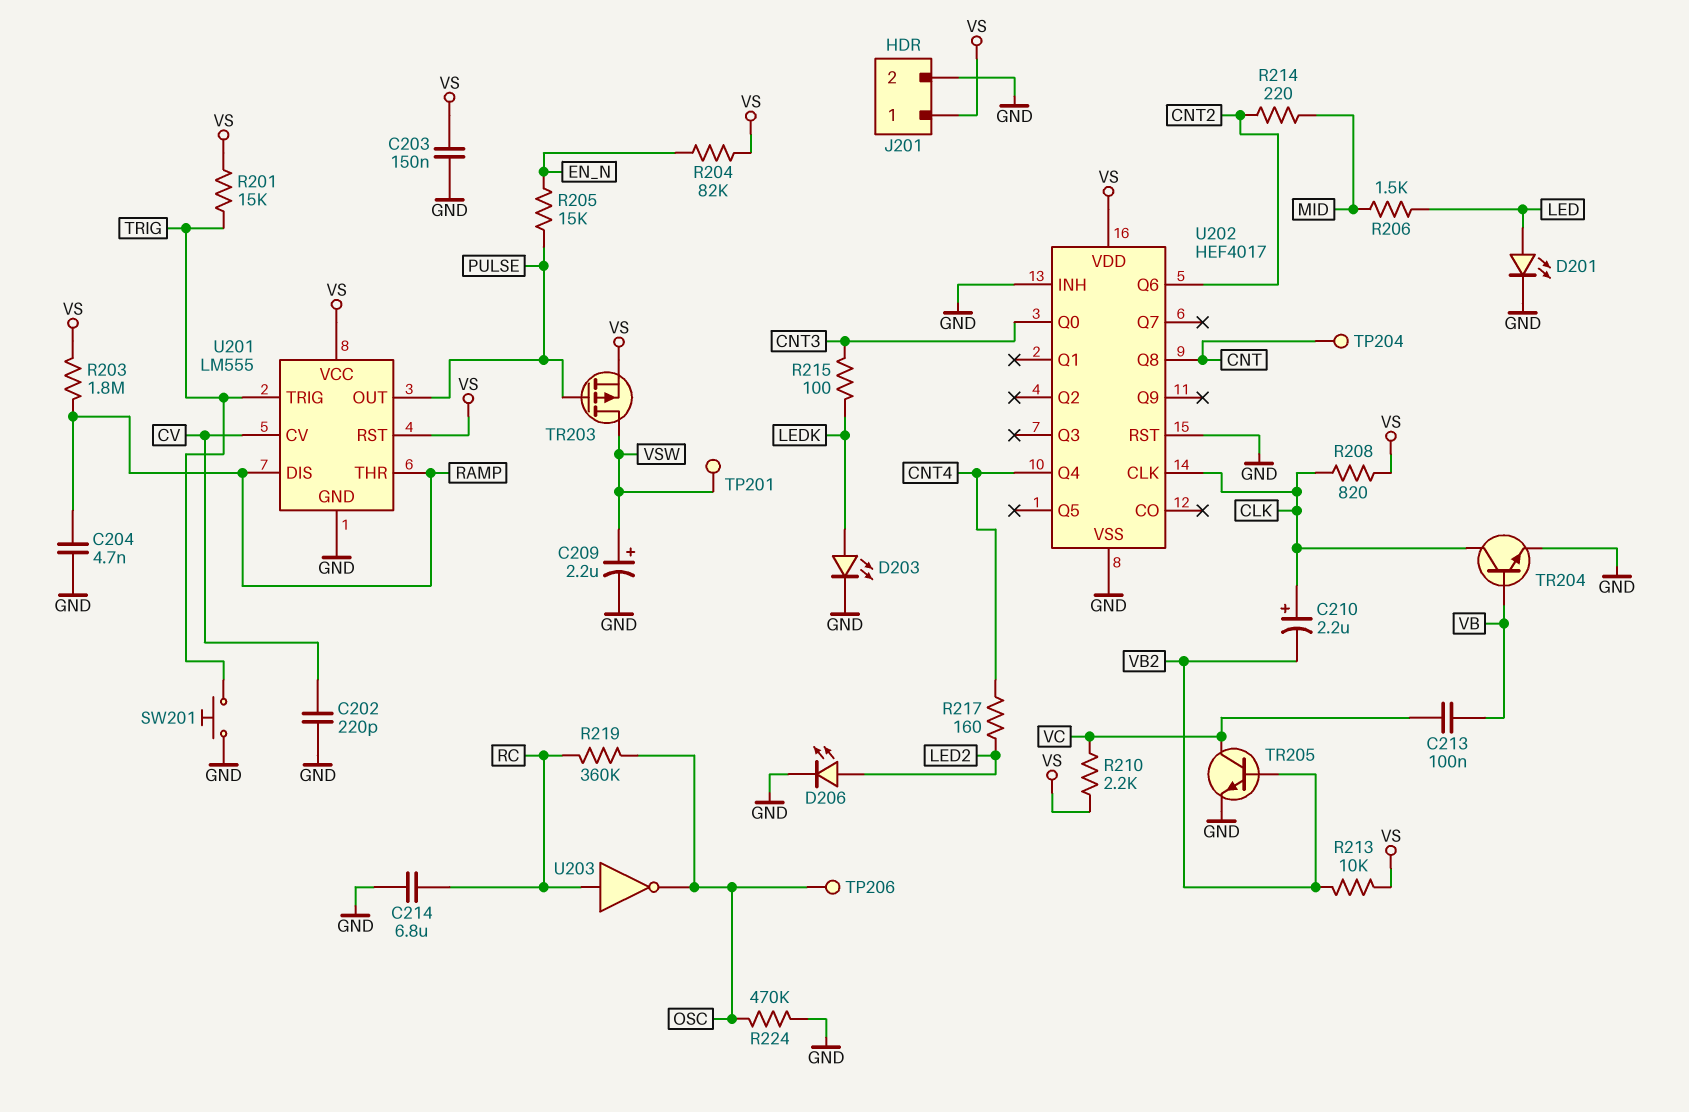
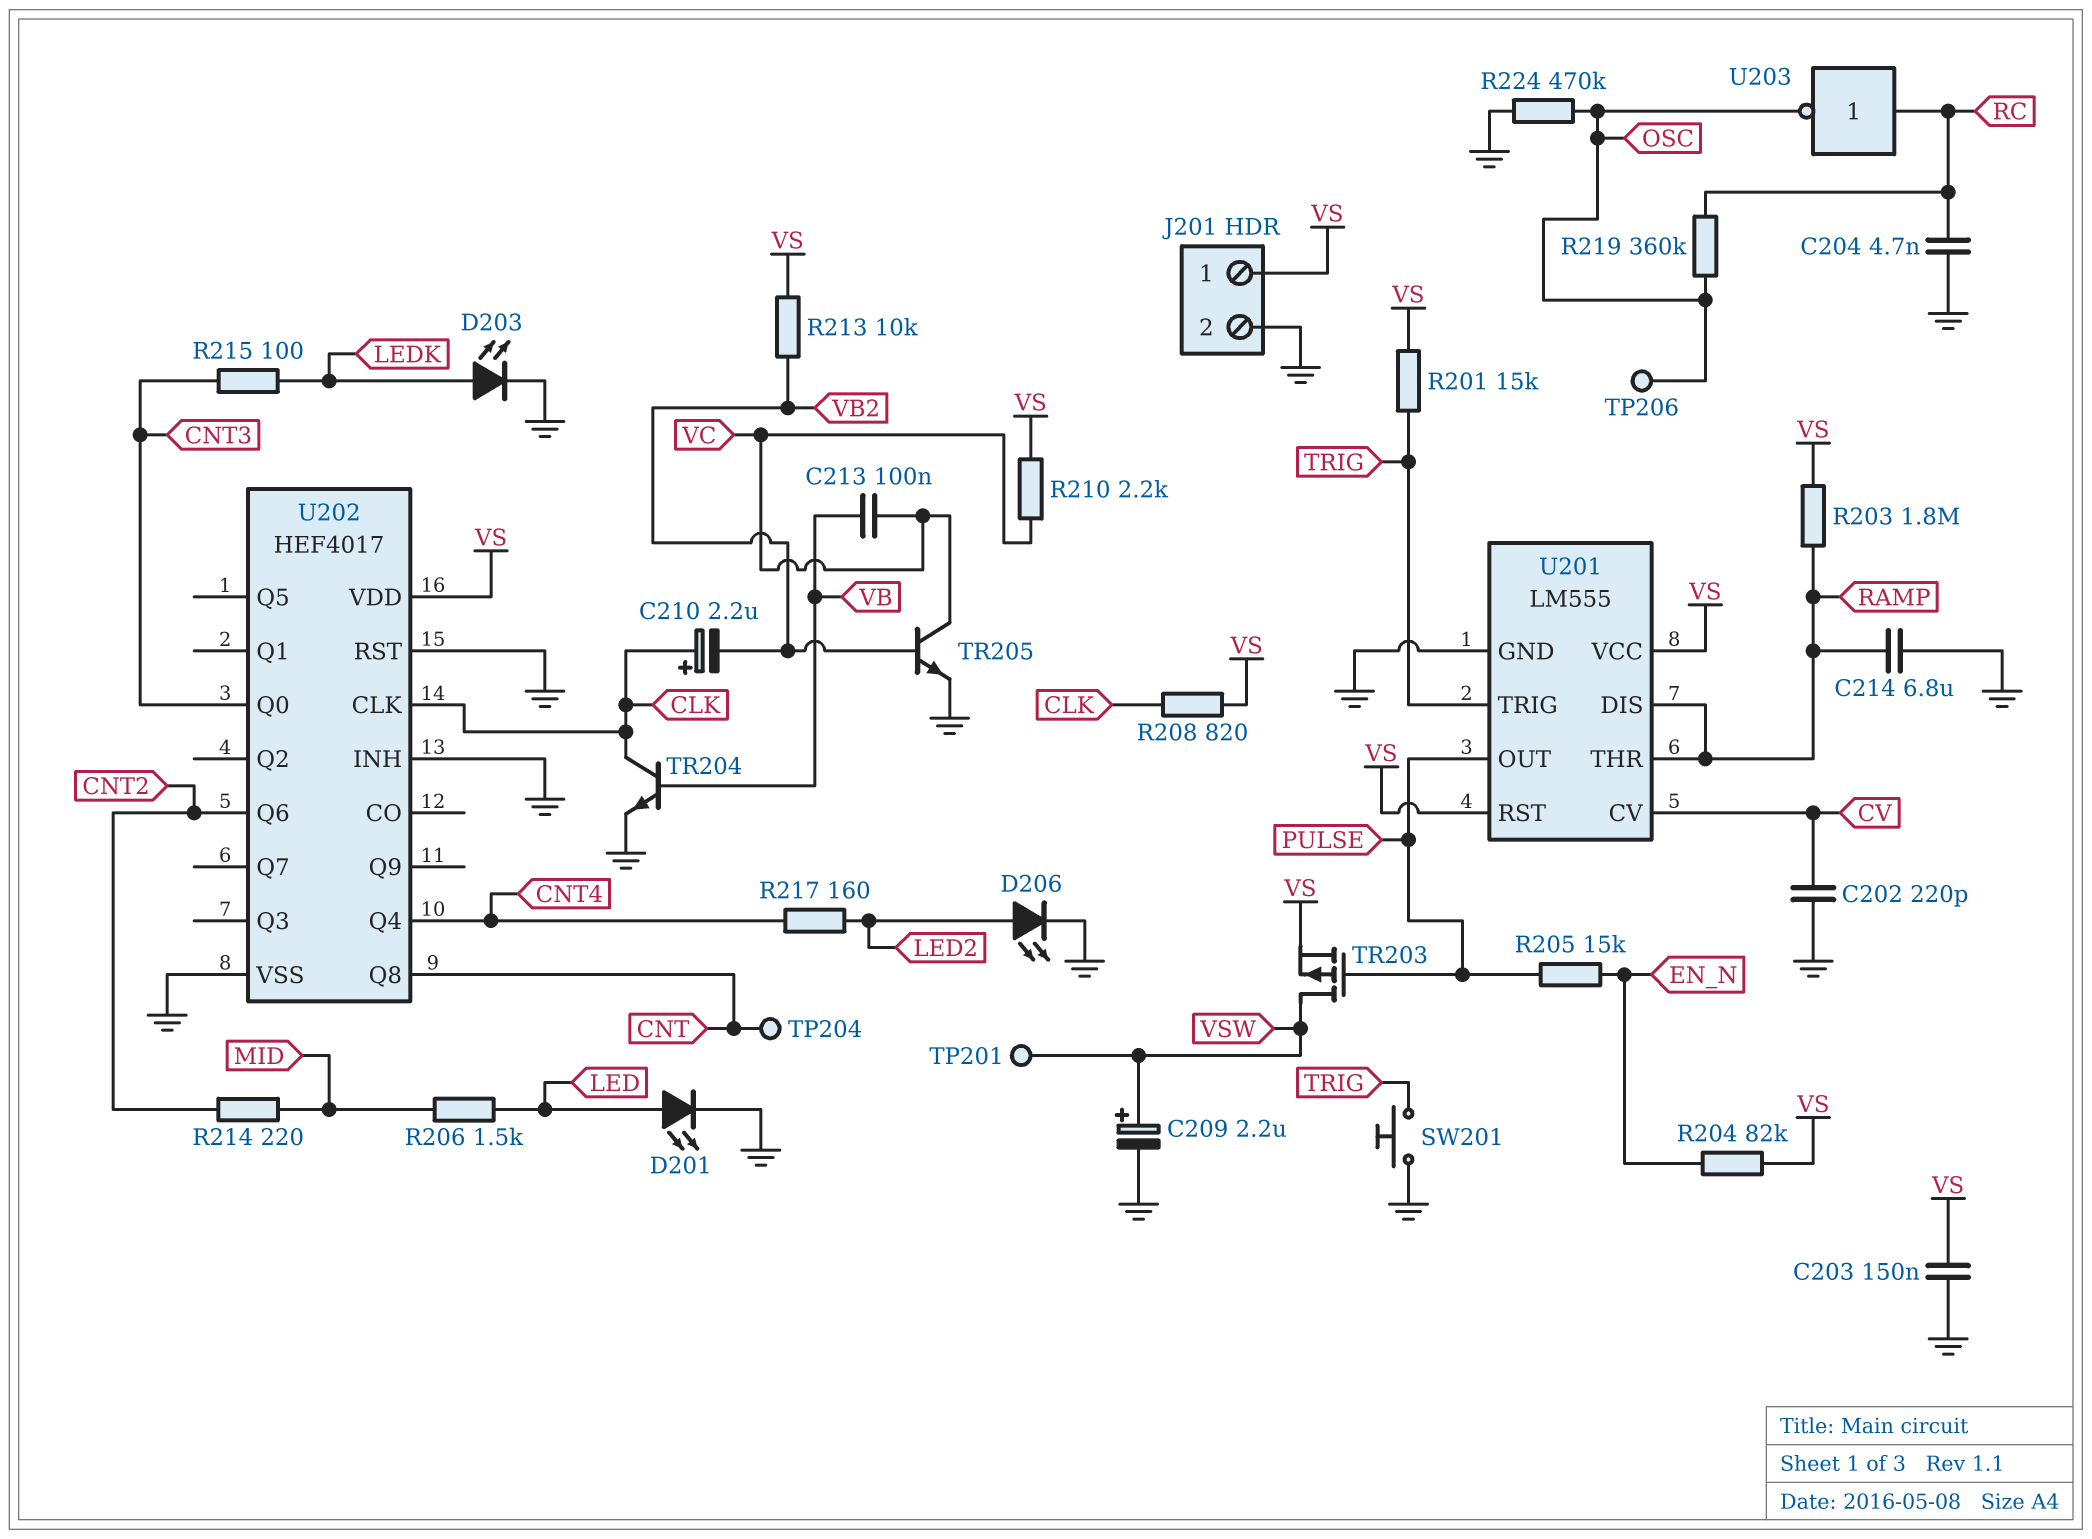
C204: 4.7nF (GND, RAMP) -> 4.7nF (GND, RC)
C214: 6.8uF (GND, RC) -> 6.8uF (GND, RAMP)

